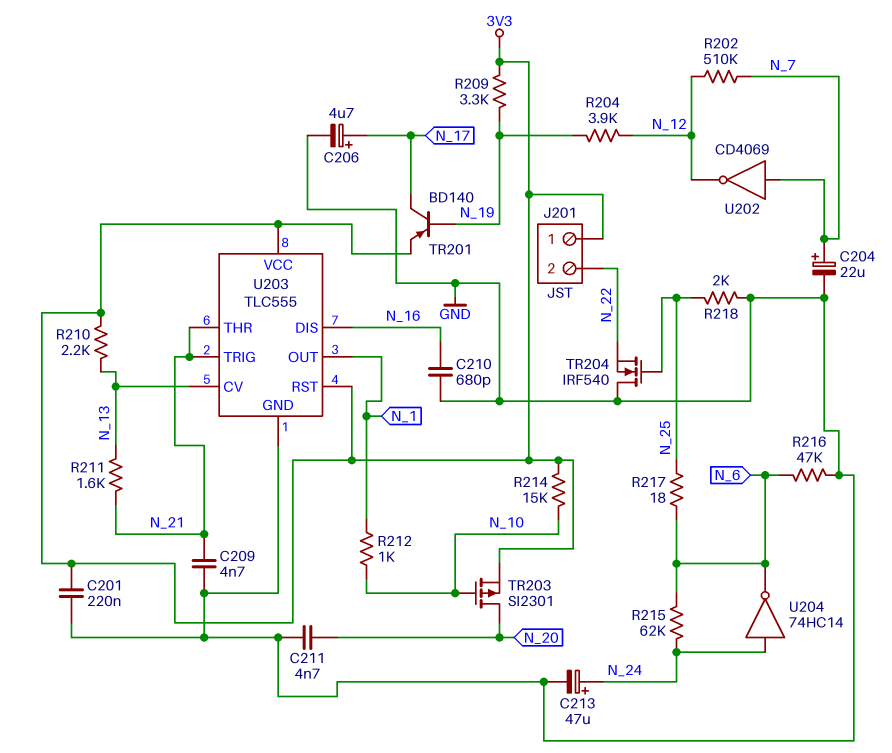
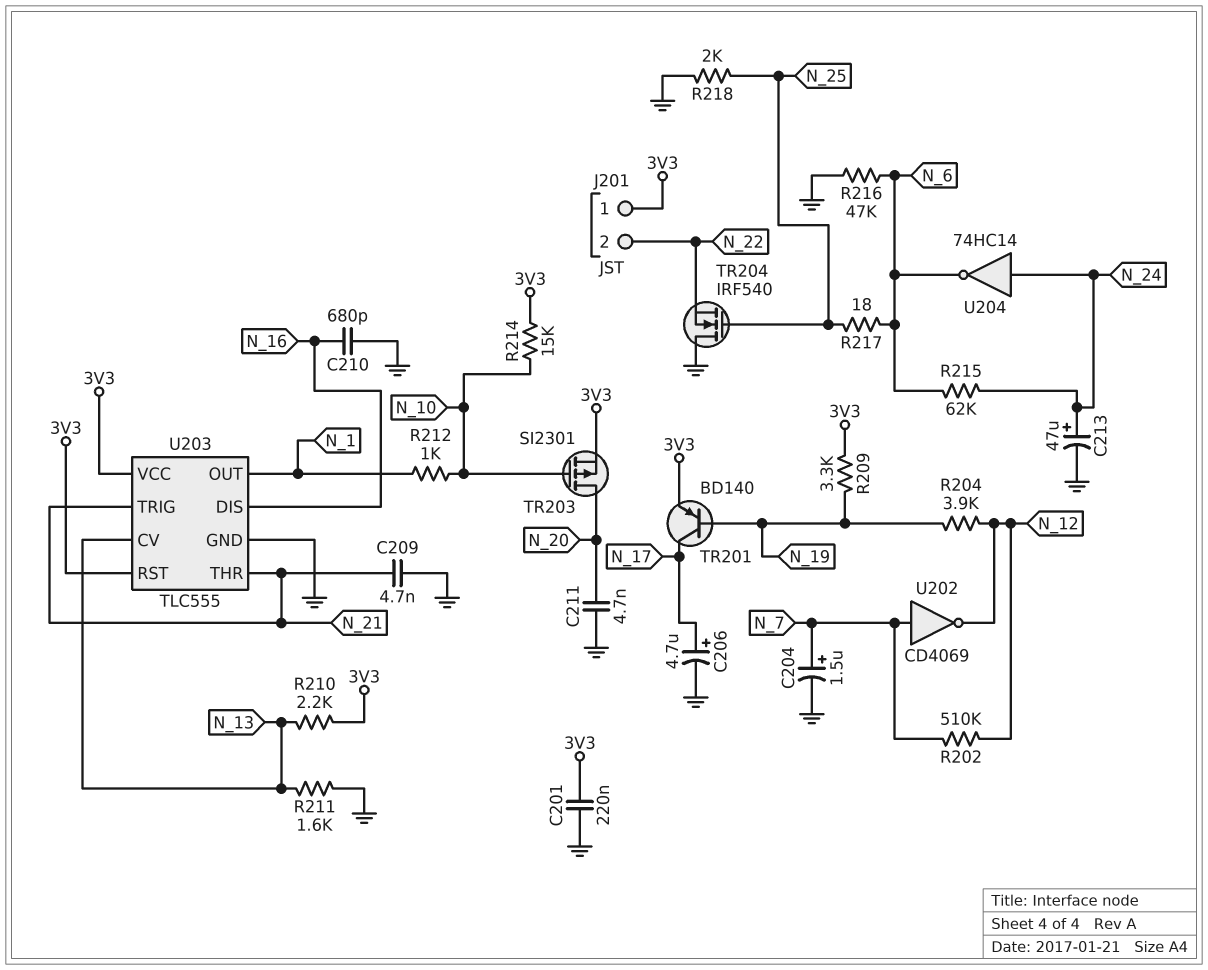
C204: 22uF (plus N_7, minus GND) -> 1.5uF (plus N_7, minus GND)
R211: 1.6k (N_13, N_21) -> 1.6k (GND, N_13)

